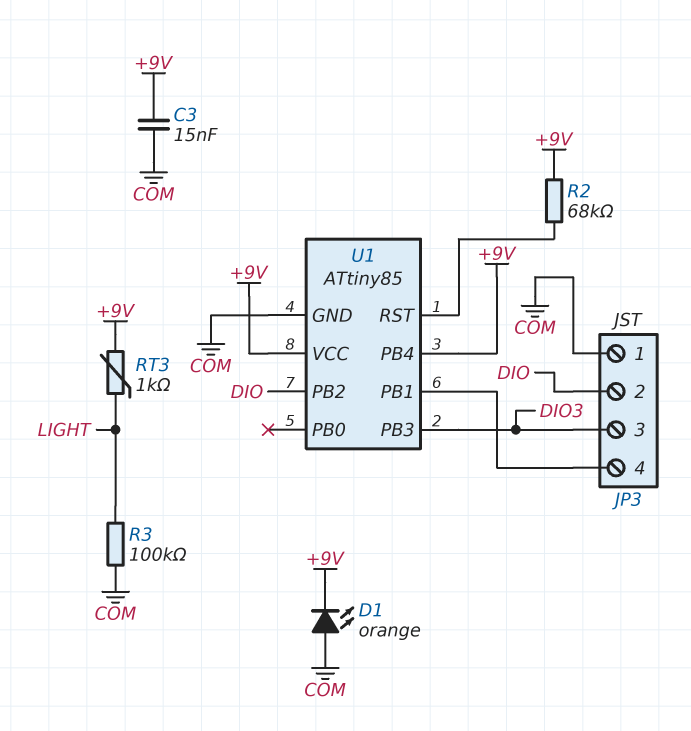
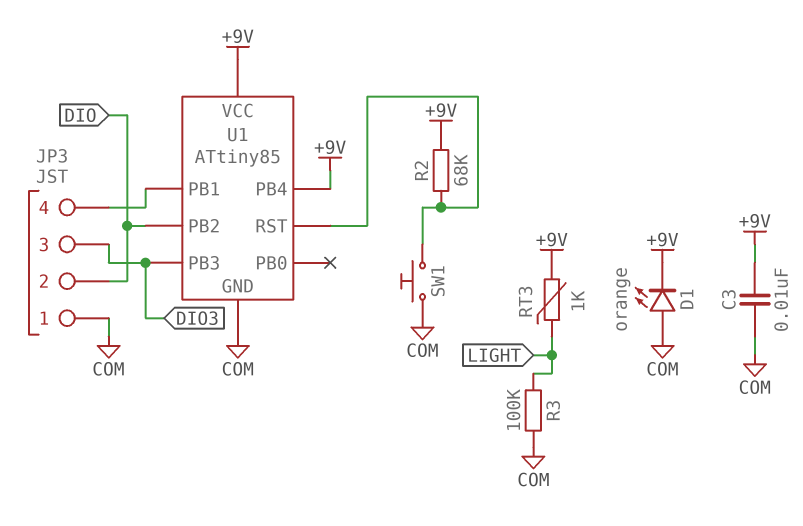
C3: 15nF (+9V, COM) -> 10nF (+9V, COM)
SW1: none -> button (COM, U1/RST)

